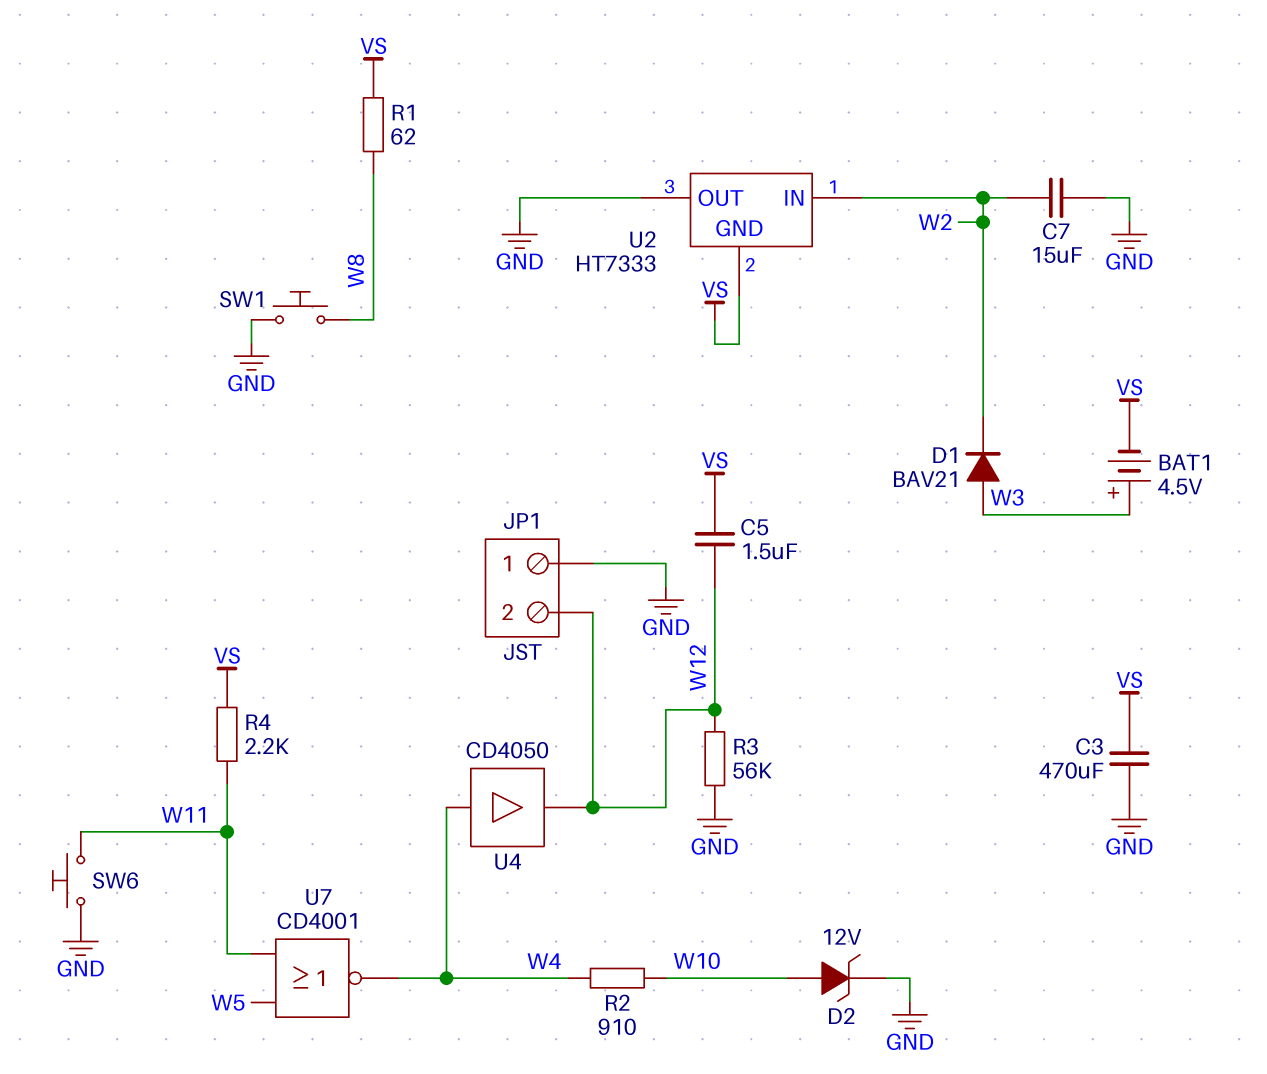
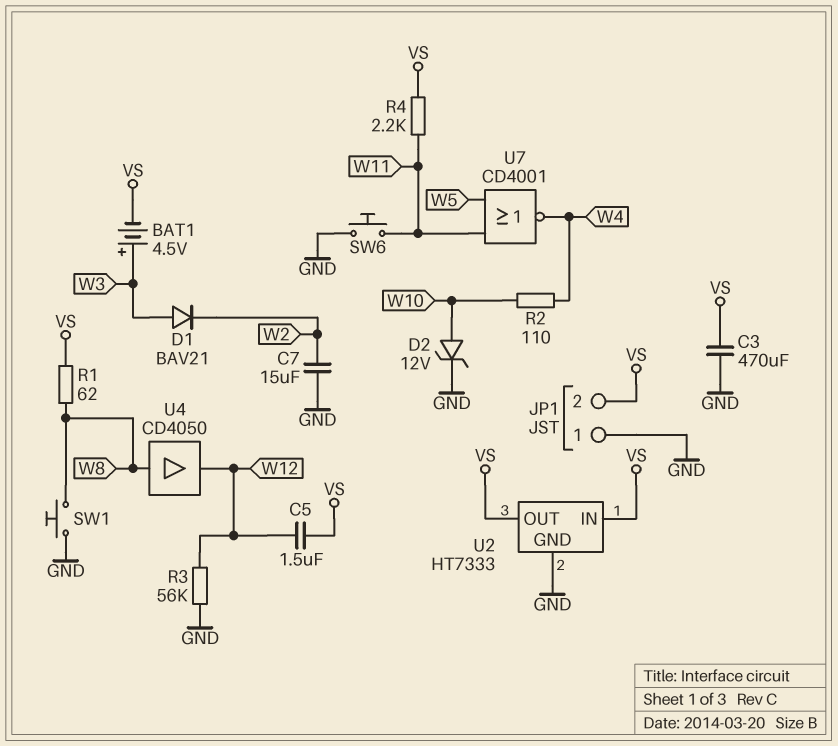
JP1 pin 2: W12 -> VS
R2: 910 (W4, W10) -> 110 (W4, W10)
U2 pin GND: VS -> GND
U2 pin IN: W2 -> VS
U2 pin OUT: GND -> VS
U4: buffer CD4050 (in W4, out W12) -> buffer CD4050 (in W8, out W12)

